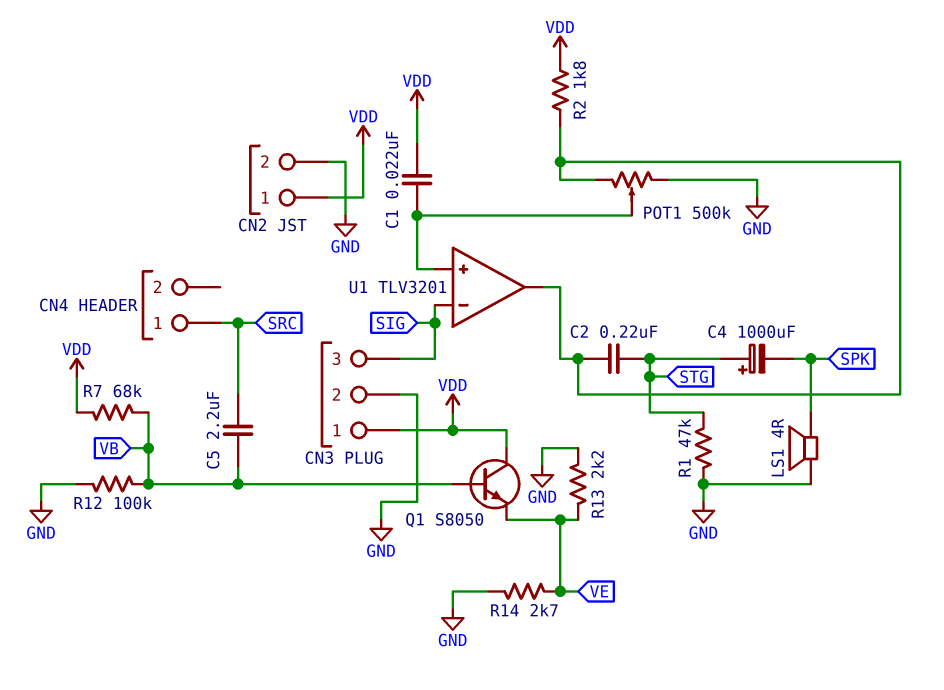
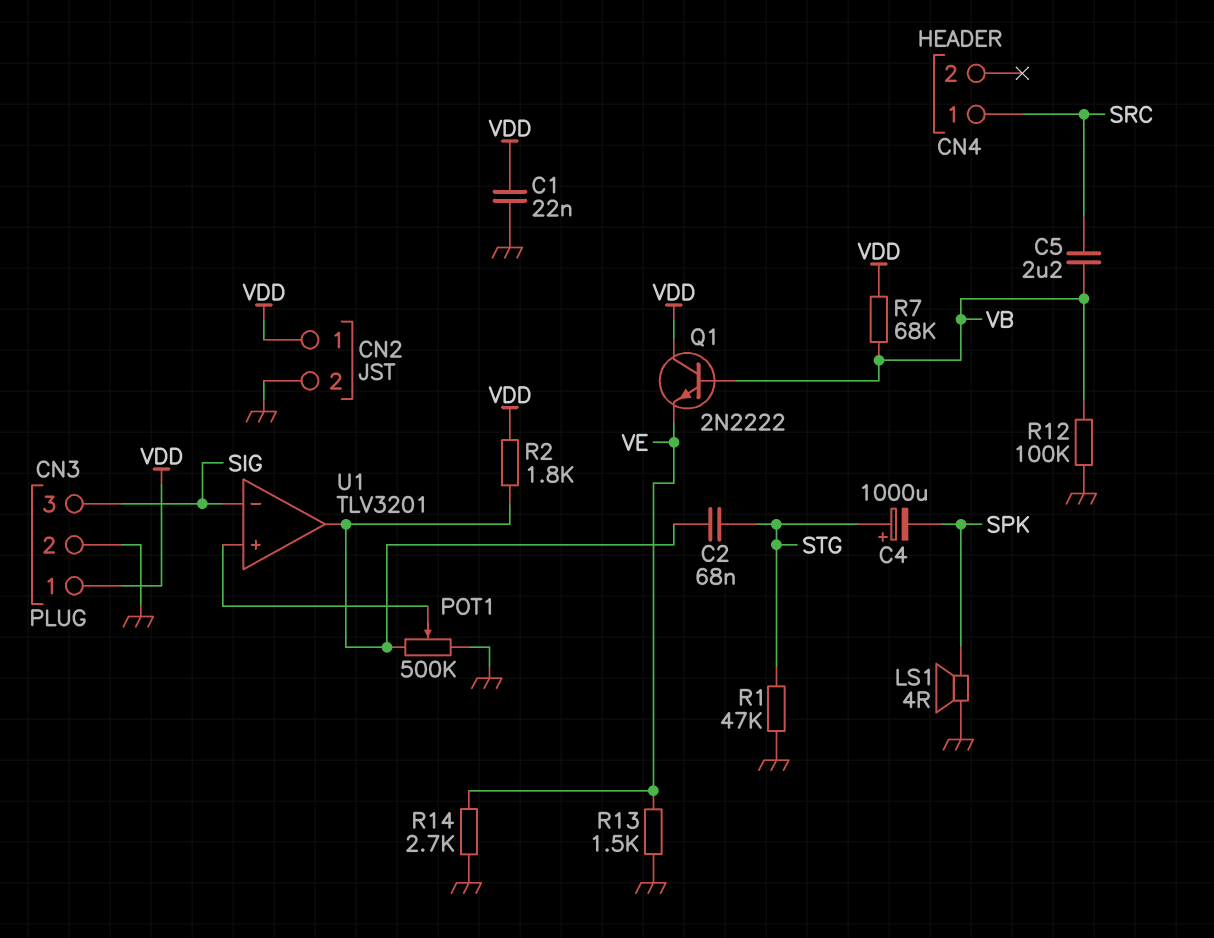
C1: 22nF (U1/in+, VDD) -> 22nF (GND, VDD)
C2: 220nF (STG, U1/out) -> 68nF (STG, U1/out)
Q1: NPN S8050 (B VB, C VDD, E VE) -> NPN 2N2222 (B VB, C VDD, E VE)
R13: 2.2k (GND, VE) -> 1.5k (GND, VE)

